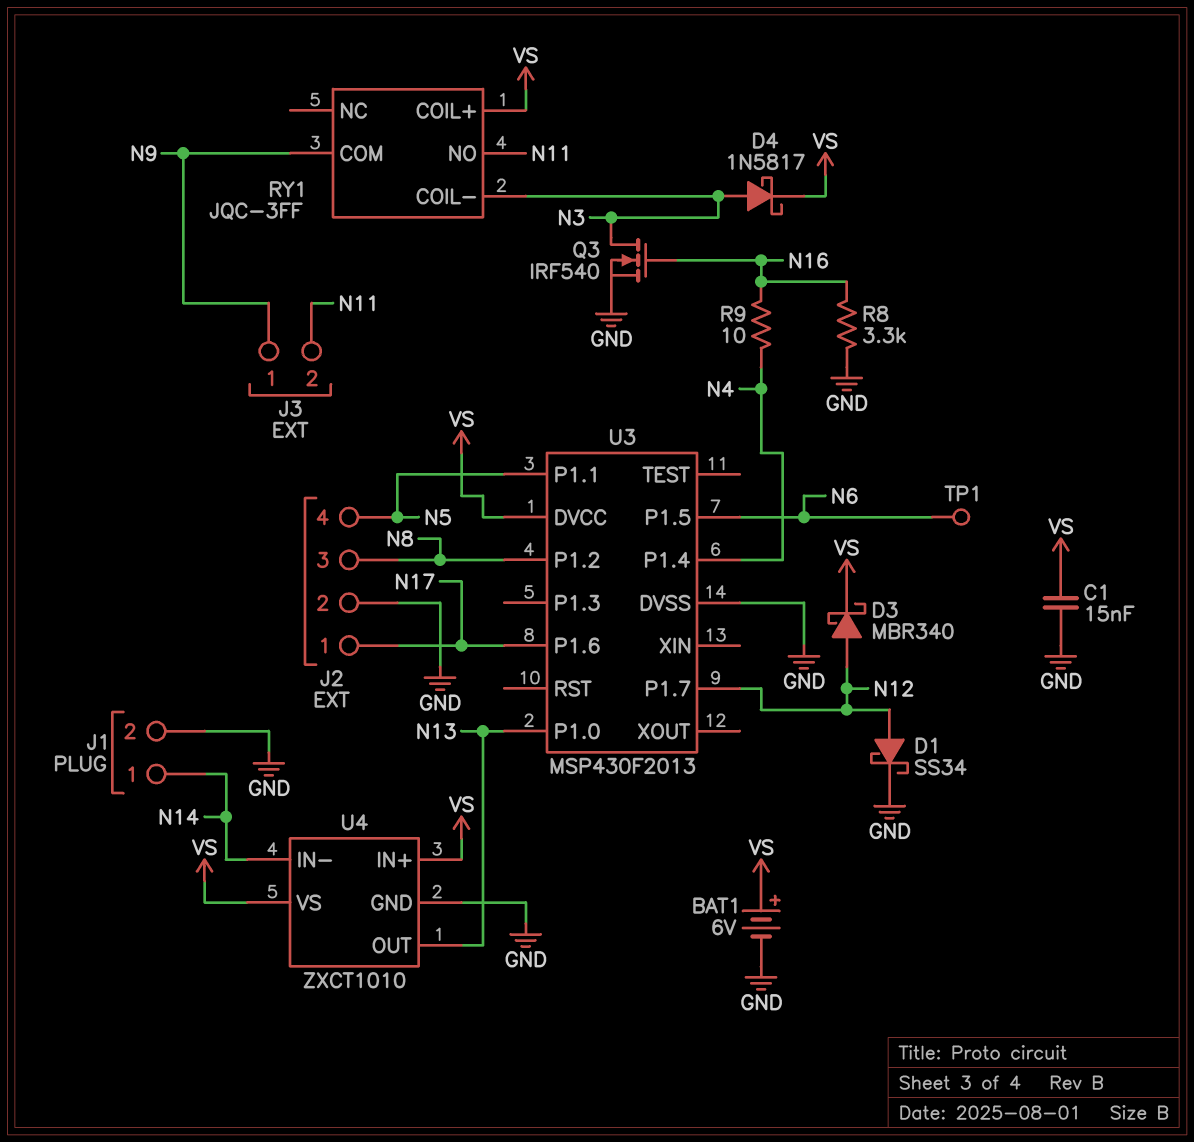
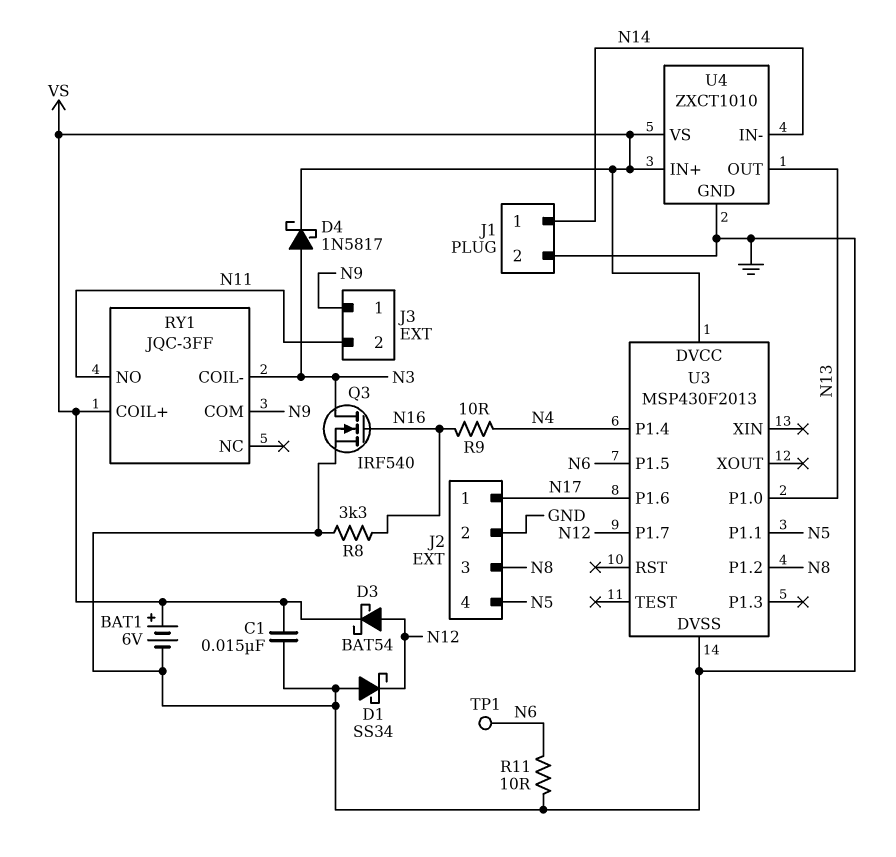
D1: schottky SS34 (A N12, K GND) -> schottky SS34 (A GND, K N12)
D3: schottky MBR340 (A N12, K VS) -> schottky BAT54 (A N12, K VS)
R11: none -> 10 (GND, N6)

